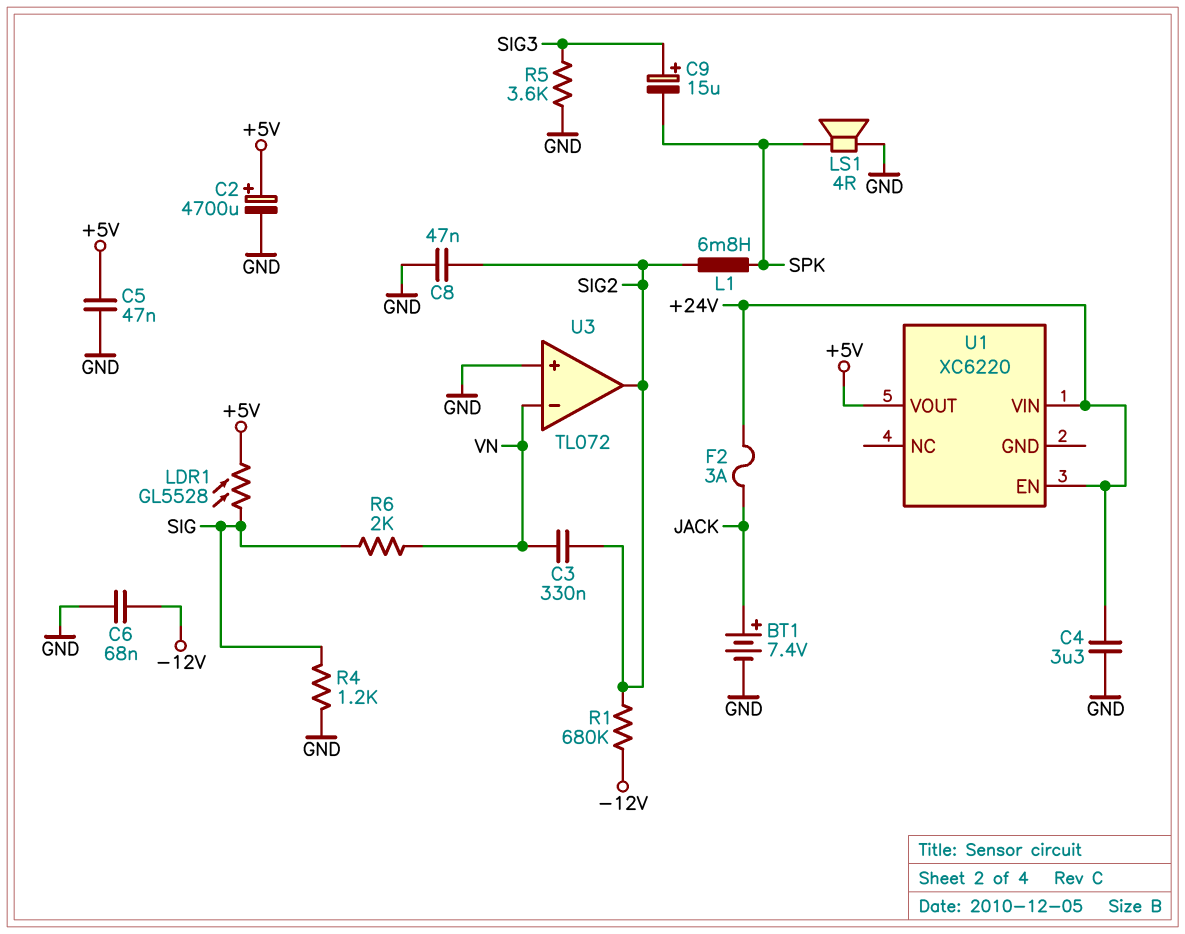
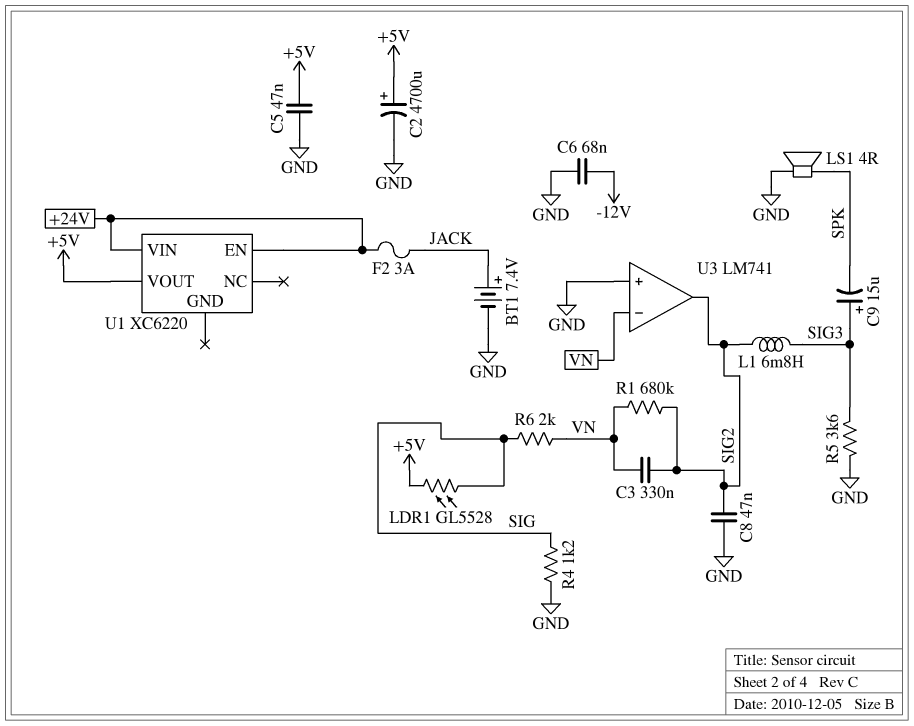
C4: 3.3uF (+24V, GND) -> none
L1: 6.8mH (SIG2, SPK) -> 6.8mH (SIG2, SIG3)
R1: 680k (-12V, SIG2) -> 680k (SIG2, VN)
U3: TL072 -> LM741

